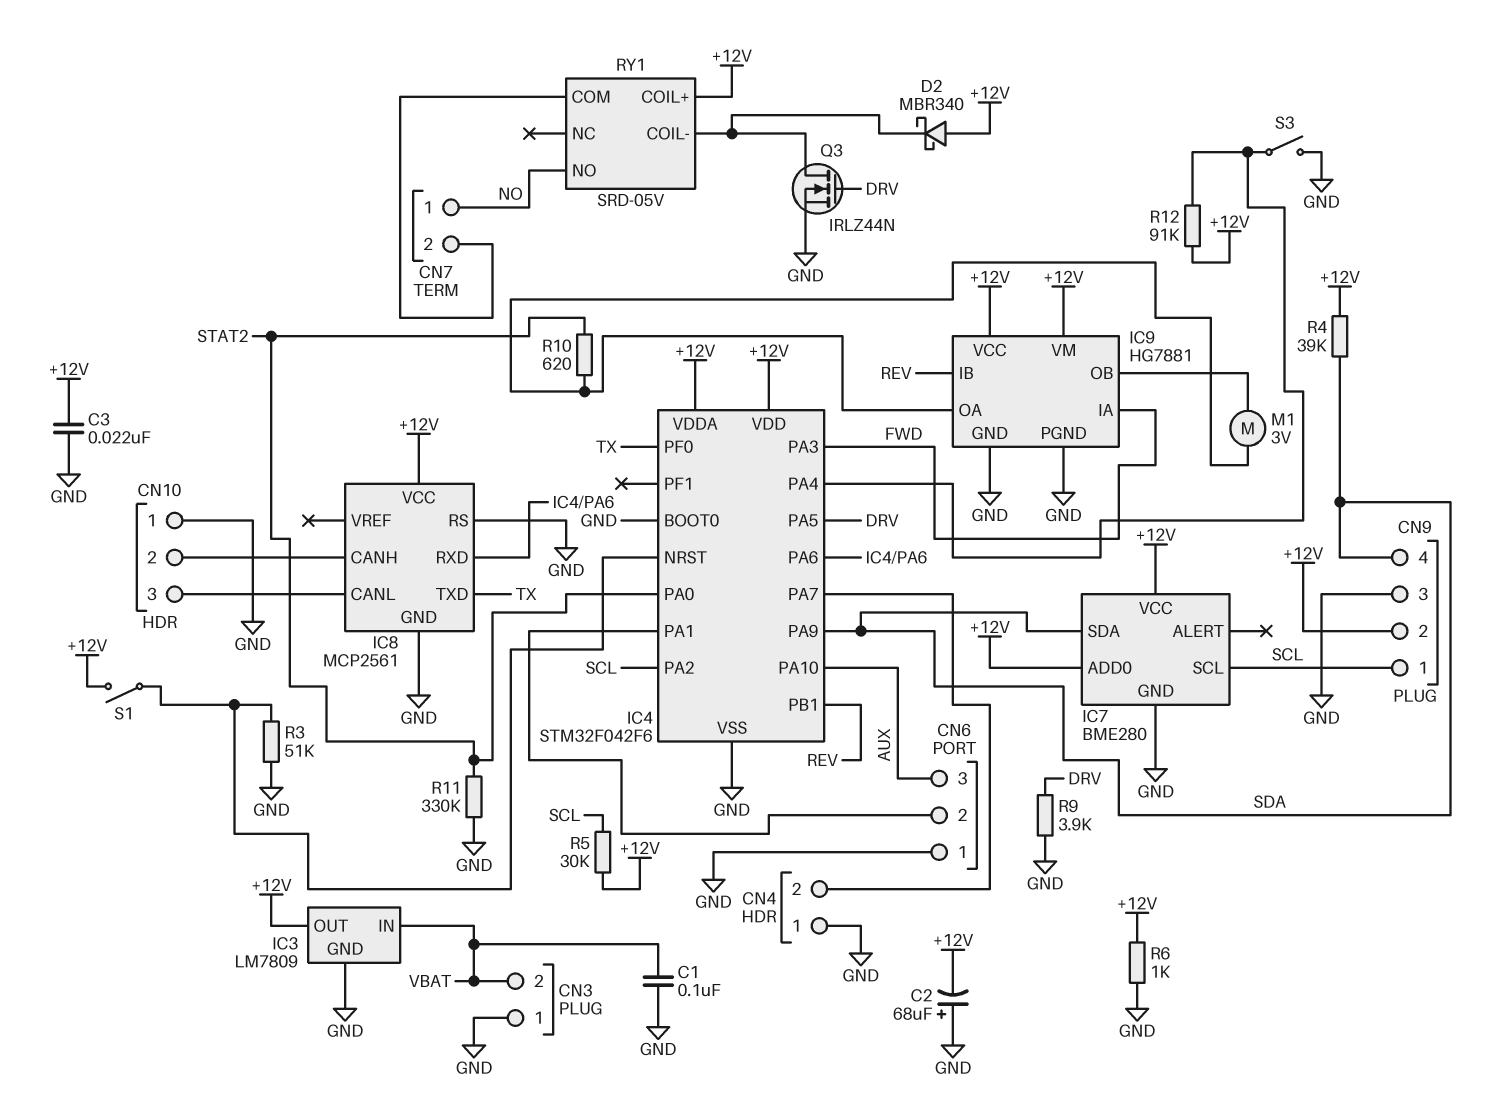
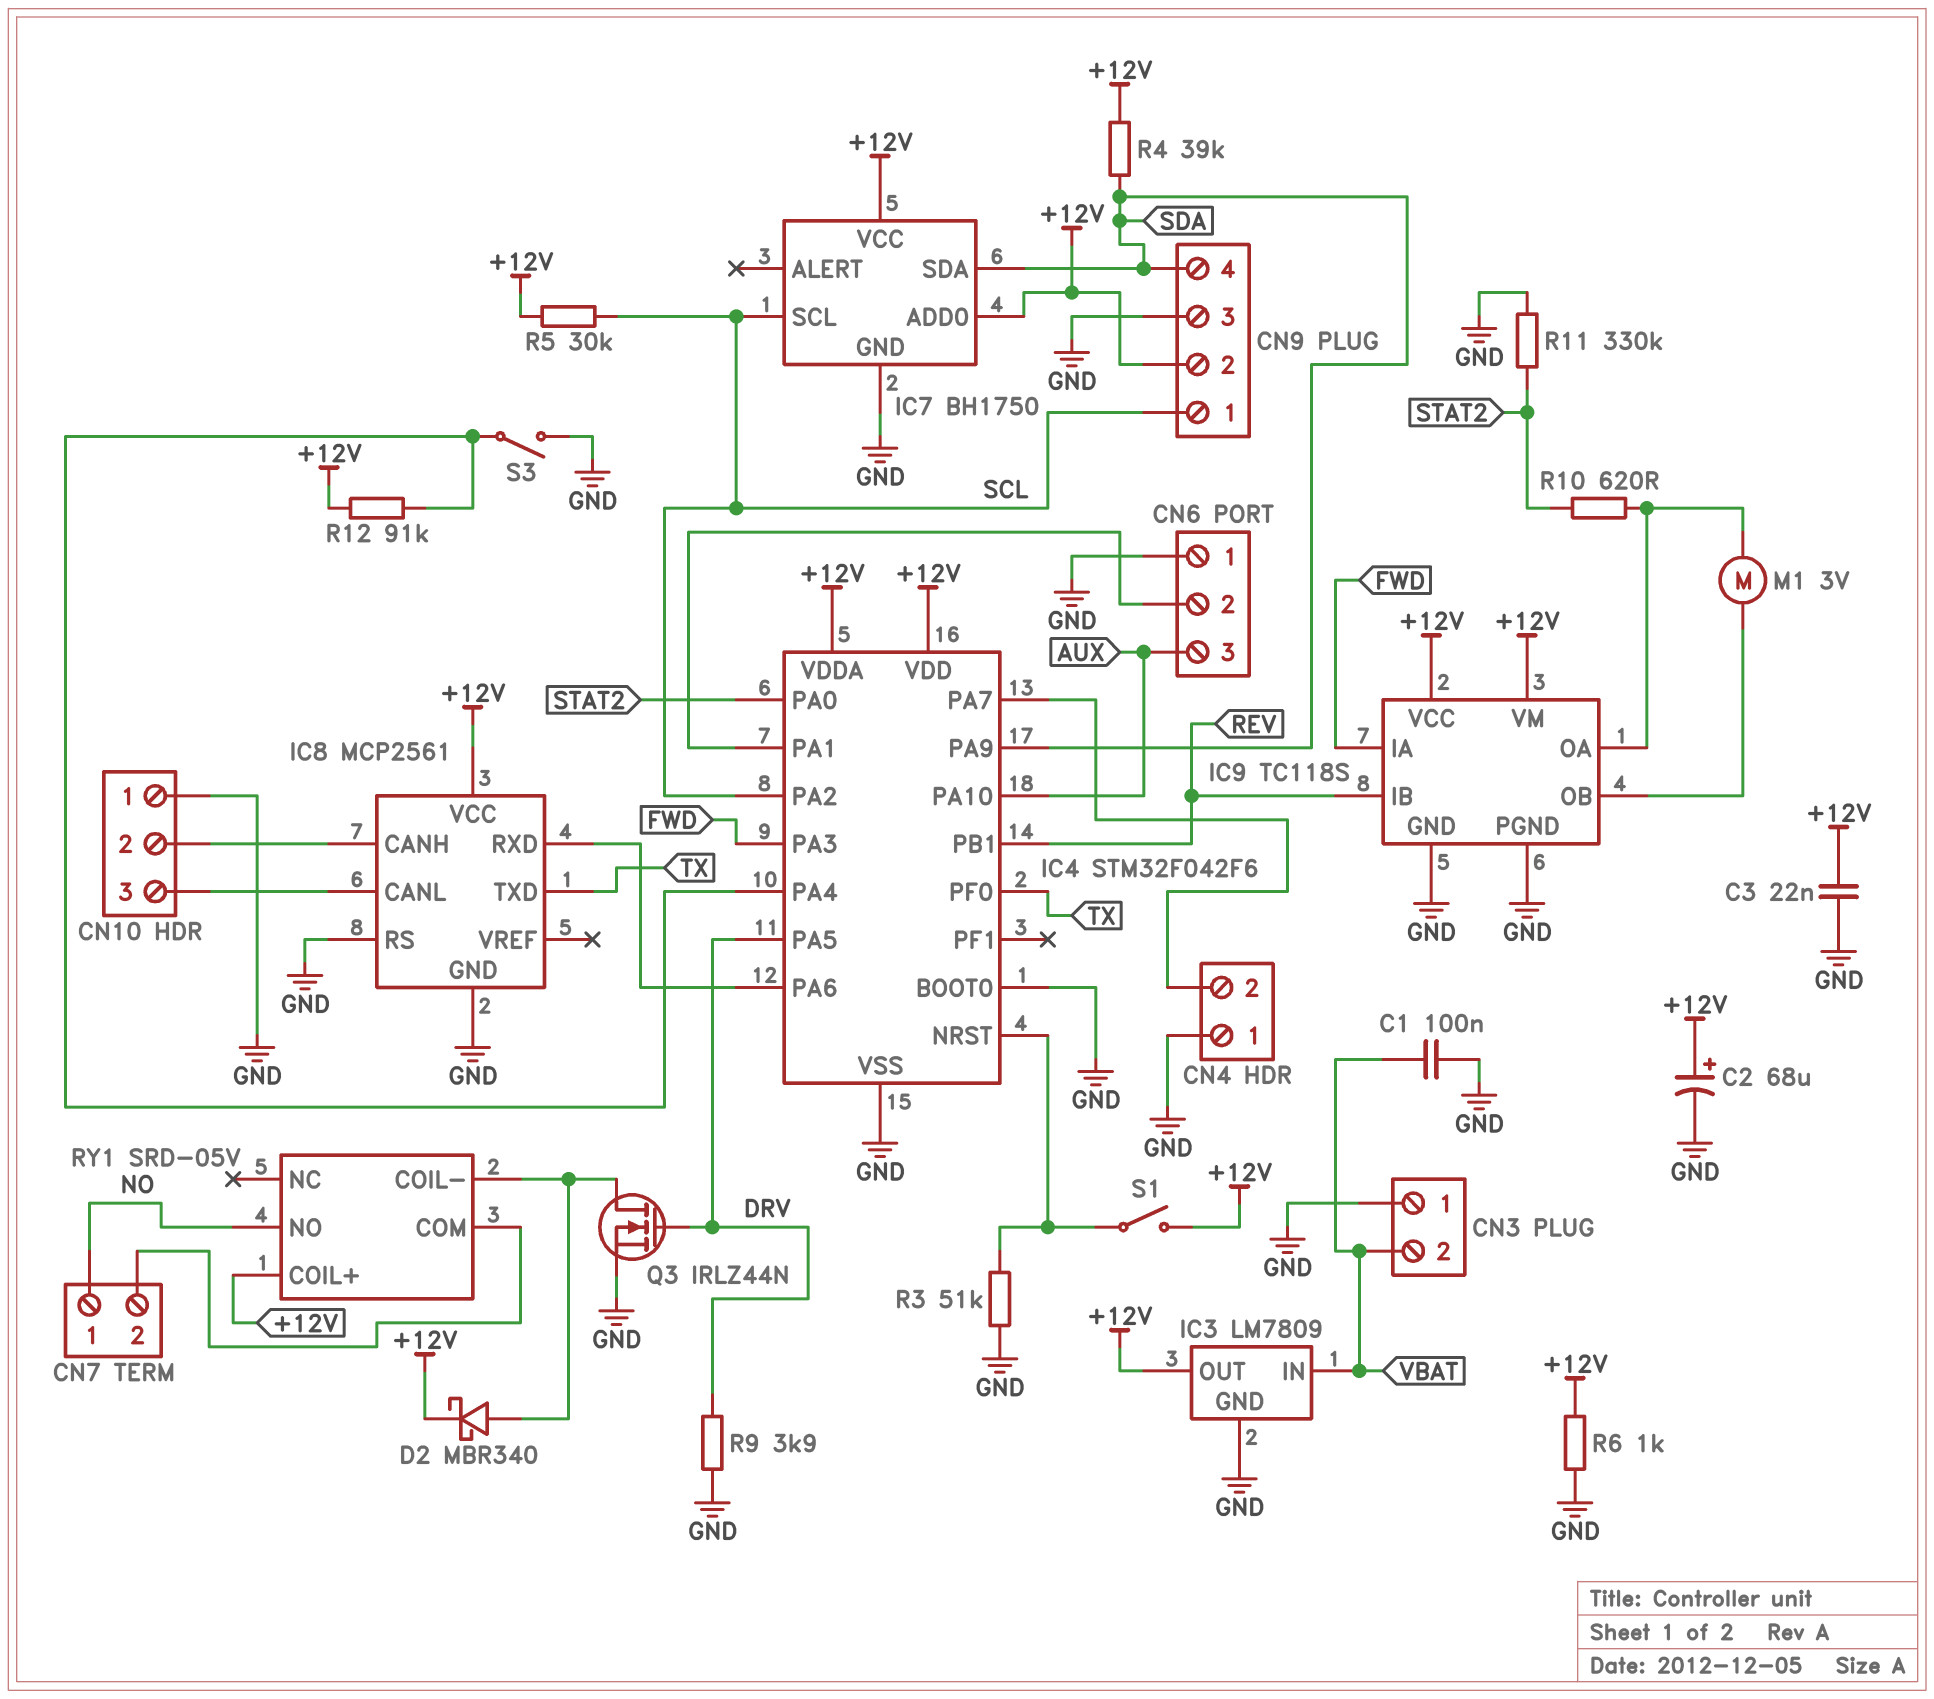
C2: 68uF (plus GND, minus +12V) -> 68uF (plus +12V, minus GND)
D2: schottky MBR340 (A +12V, K RY1/COIL-) -> schottky MBR340 (A RY1/COIL-, K +12V)
IC7: BME280 -> BH1750
IC9: HG7881 -> TC118S

